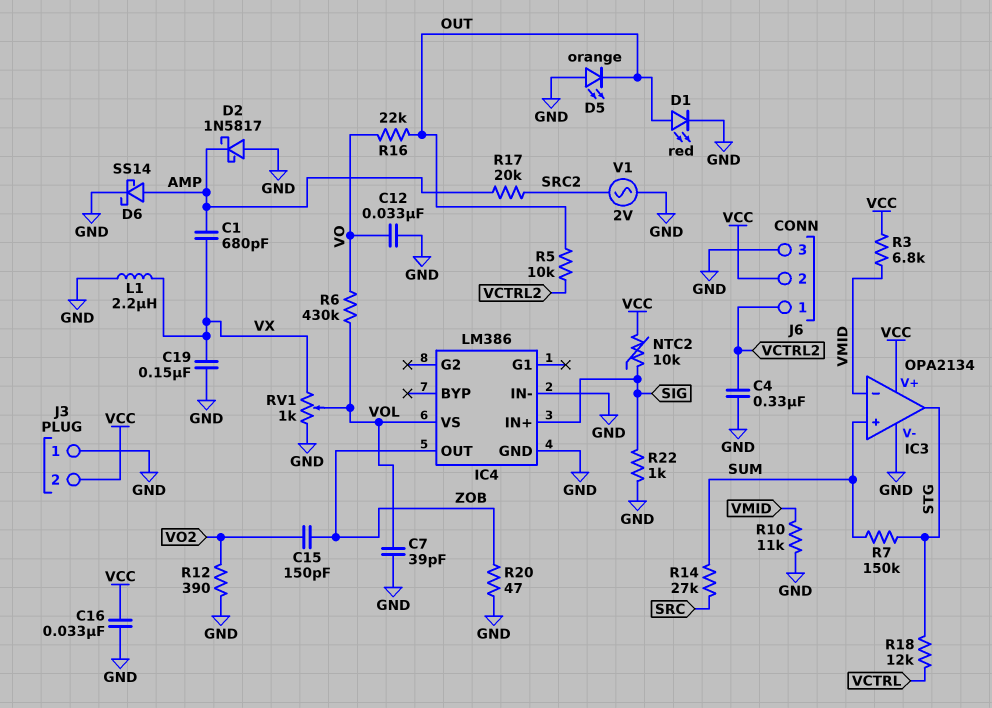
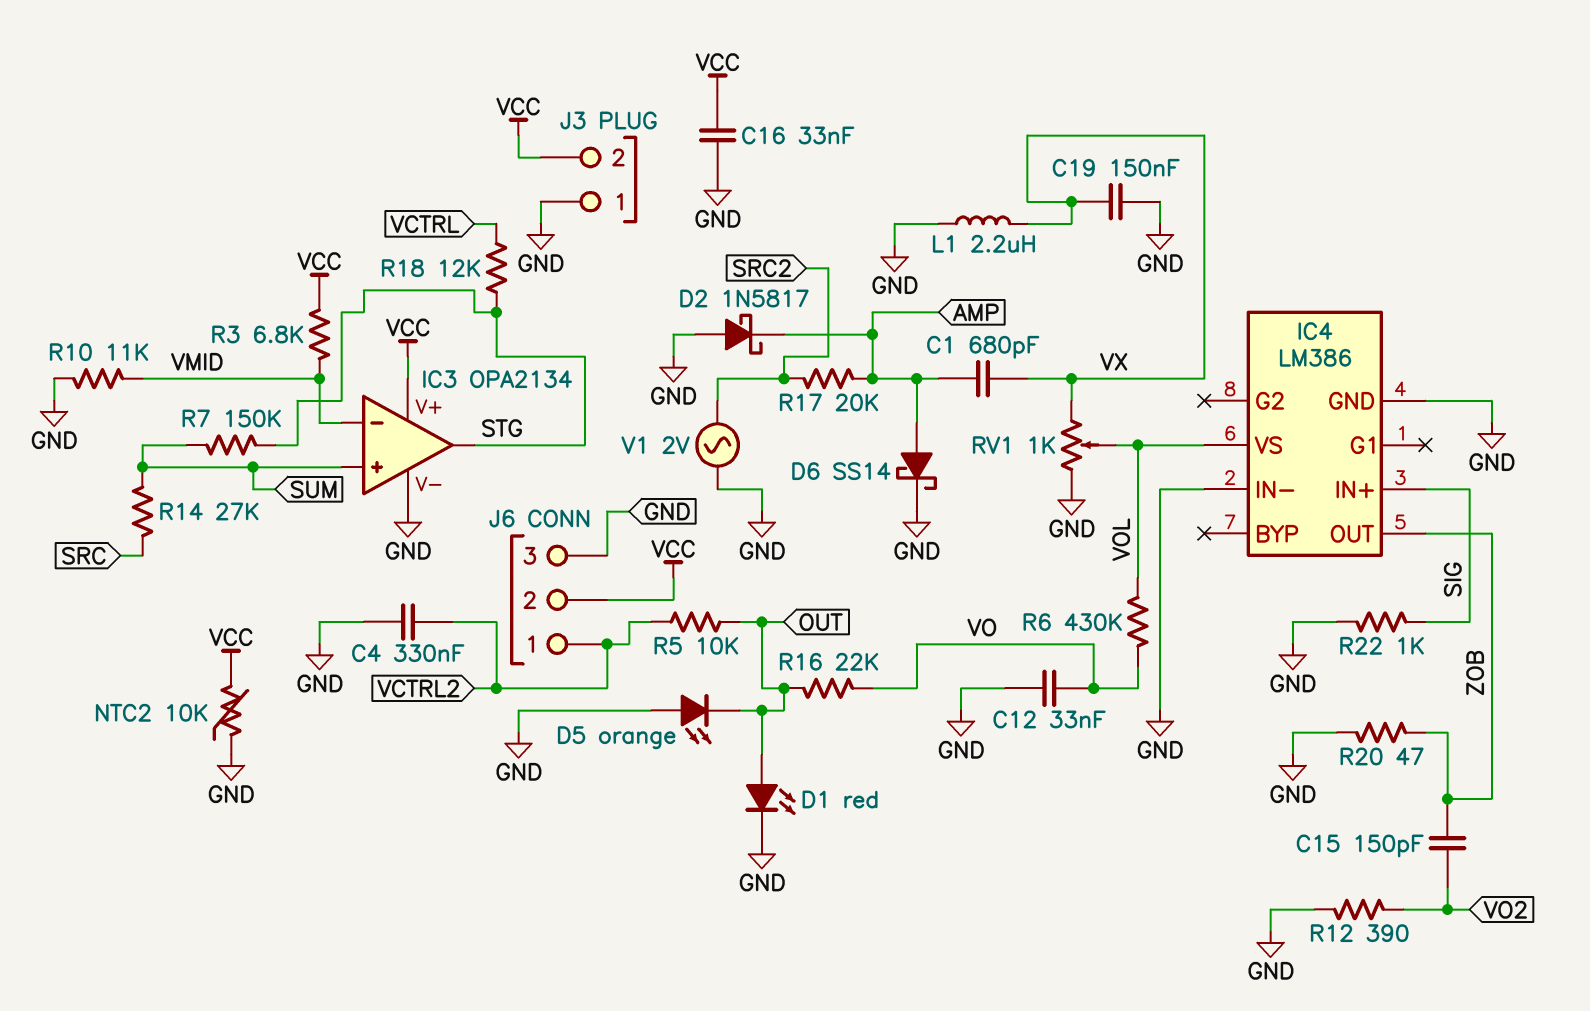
C7: 39pF (GND, VOL) -> none
NTC2: 10k (SIG, VCC) -> 10k (GND, VCC)

